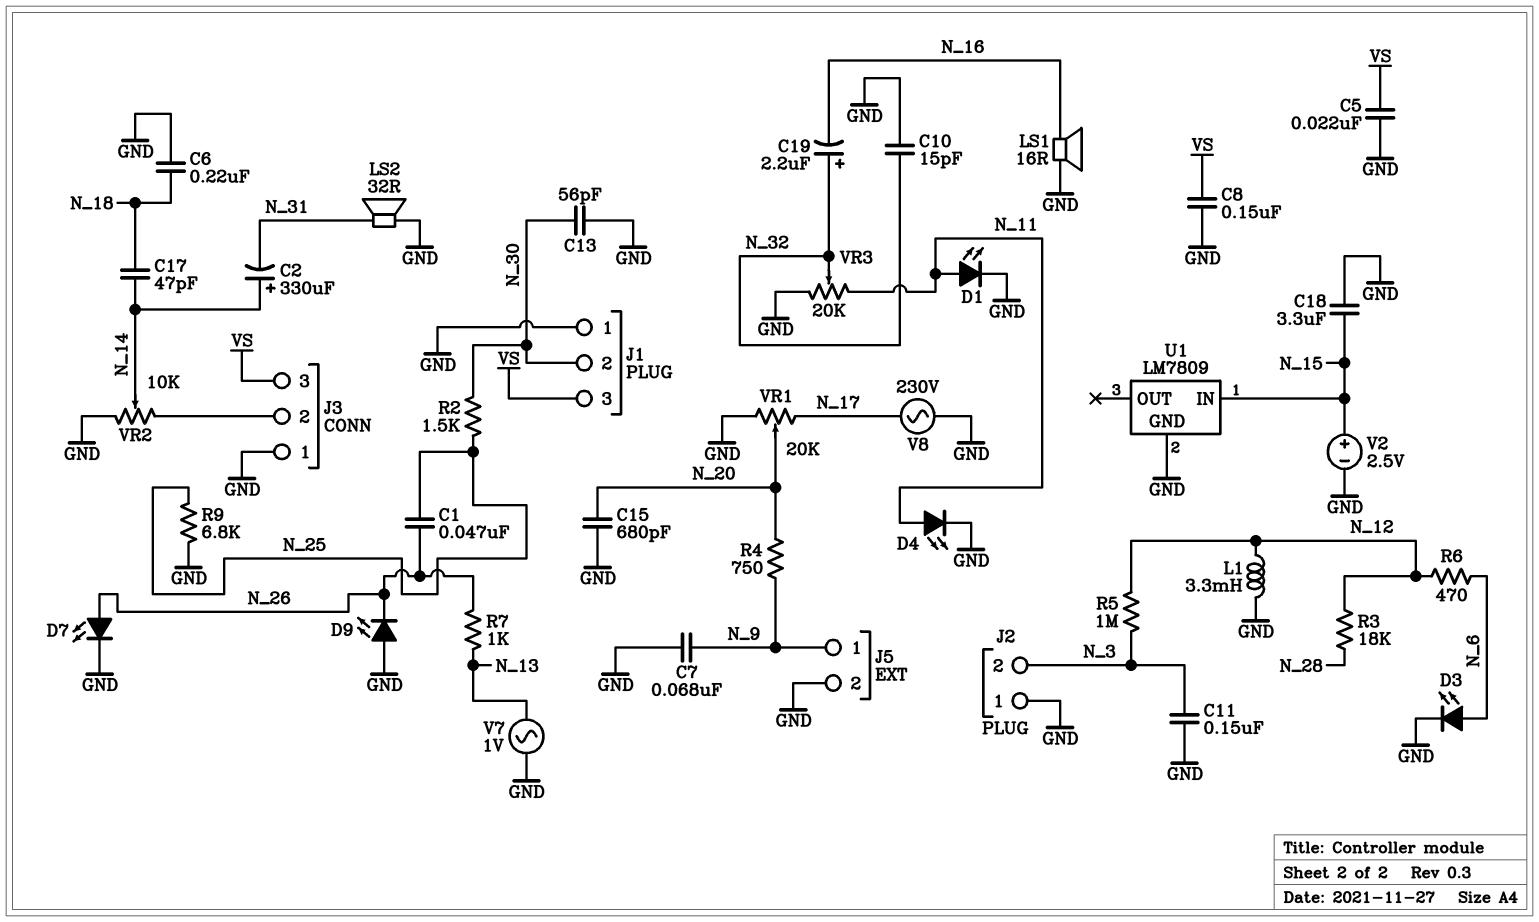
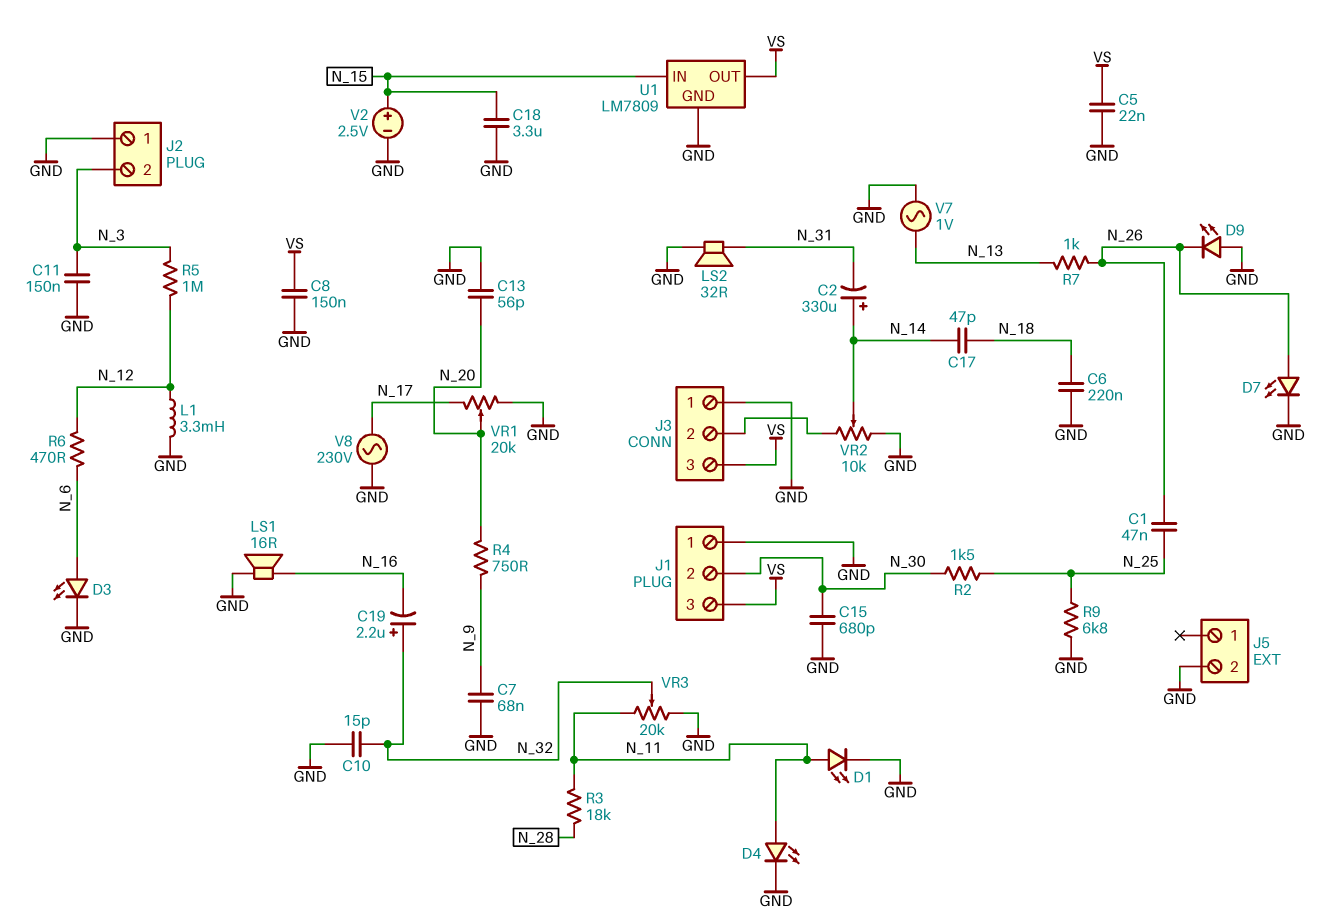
C13: 56pF (GND, N_30) -> 56pF (GND, N_20)
C15: 680pF (GND, N_20) -> 680pF (GND, N_30)
J5 pin 1: N_9 -> none
R3: 18k (N_12, N_28) -> 18k (N_11, N_28)
U1 pin OUT: none -> VS

